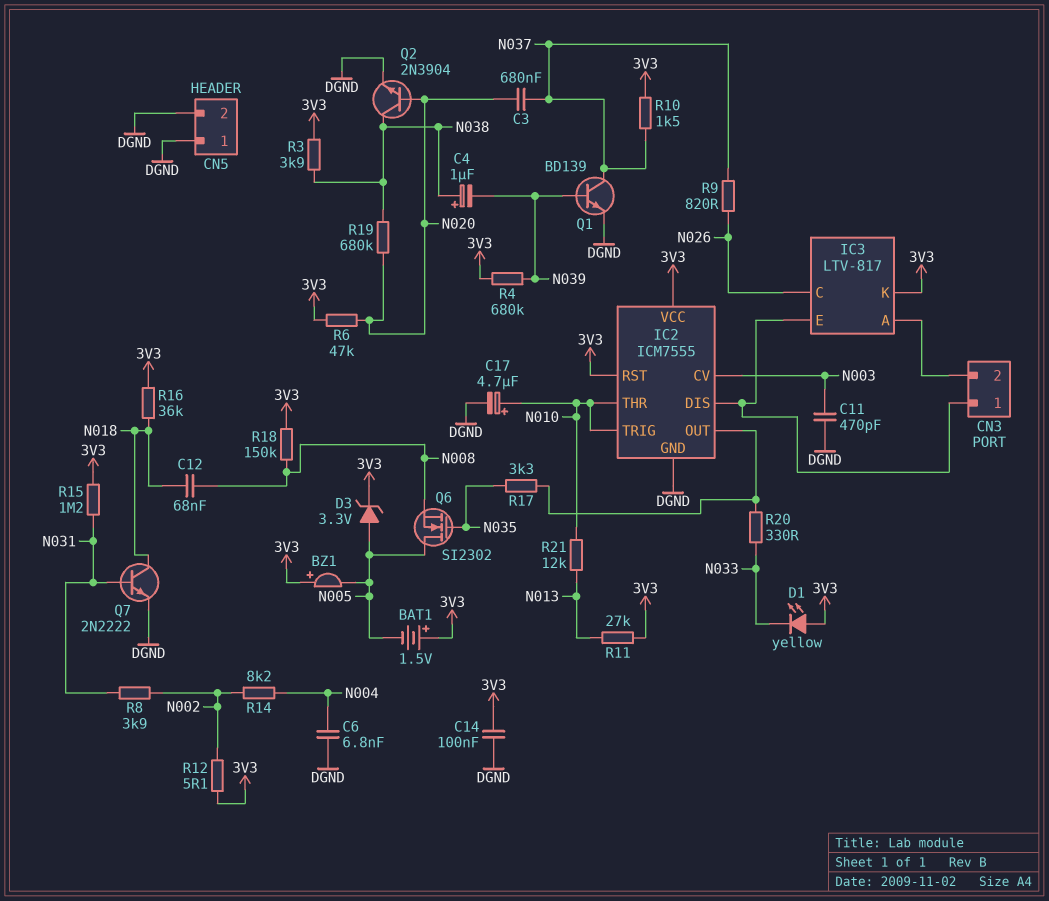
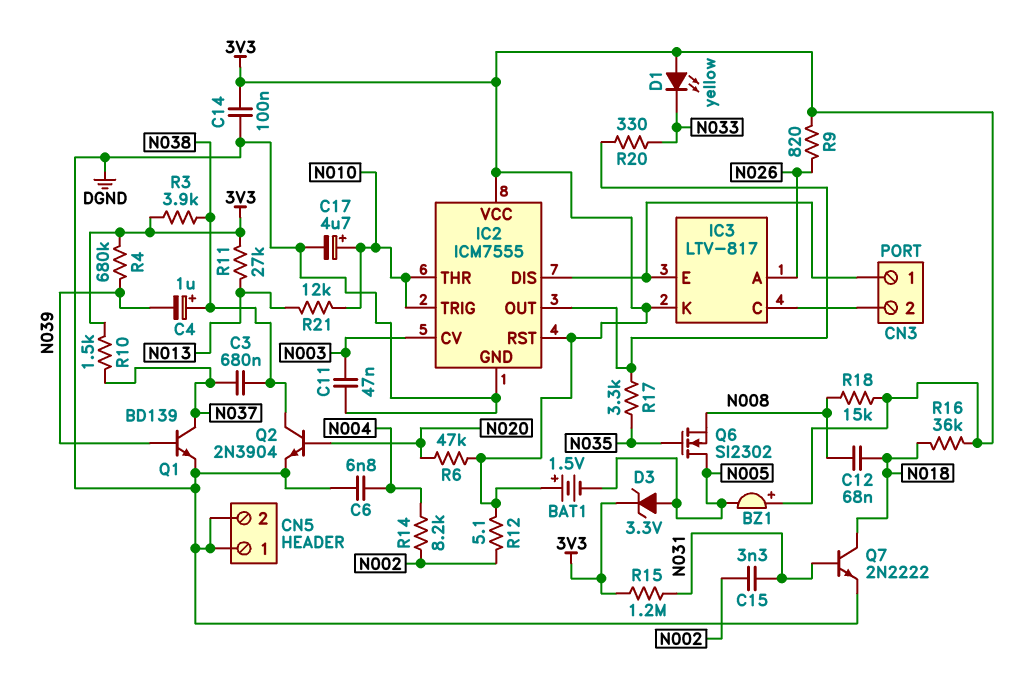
C3: 680nF (N020, N037) -> 680nF (N037, N038)
C11: 470pF (DGND, N003) -> 47nF (DGND, N003)
C15: none -> 3.3nF (N002, N031)
IC3 pin A: CN3/2 -> N026
IC3 pin C: N026 -> CN3/2
R8: 3.9k (N002, N031) -> none
R9: 820 (N026, N037) -> 820 (3V3, N026)
R18: 150k (3V3, N008) -> 15k (3V3, N008)
R19: 680k (N020, N038) -> none

